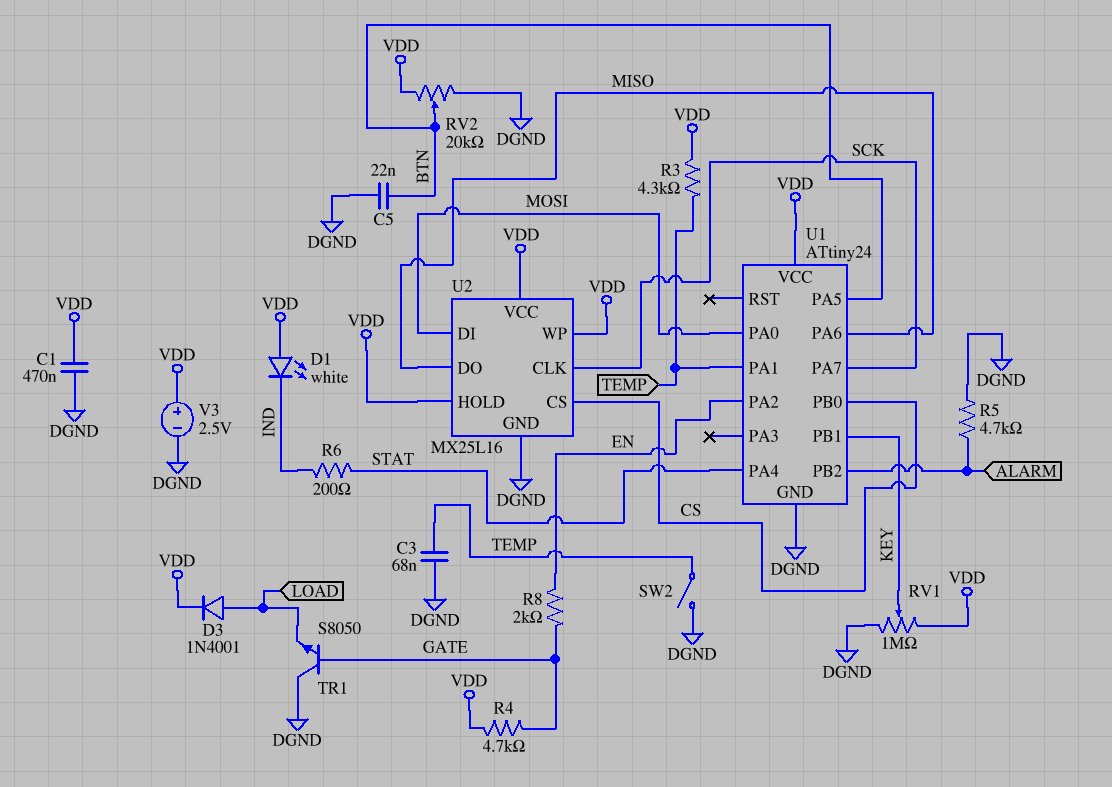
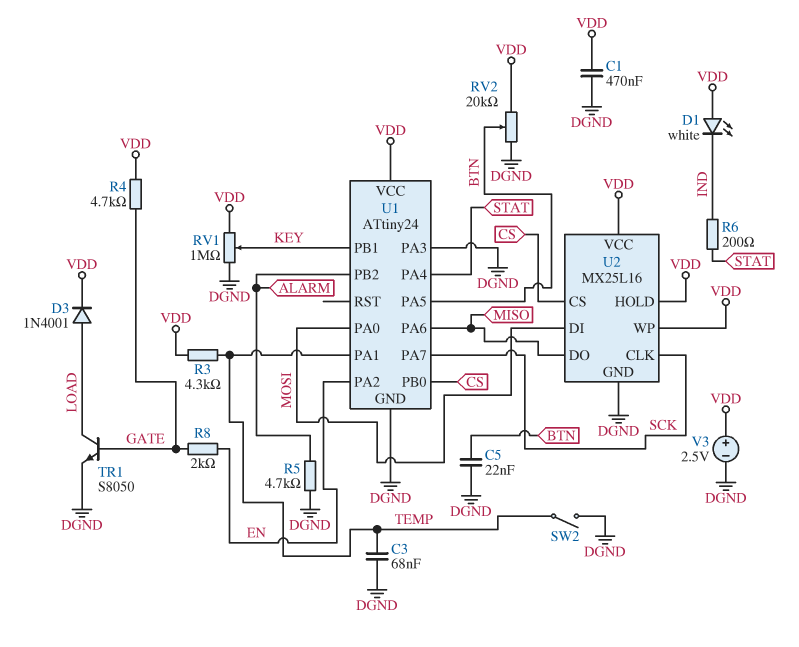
TR1: NPN S8050 (B GATE, C DGND, E LOAD) -> NPN S8050 (B GATE, C LOAD, E DGND)
U1 pin PA3: none -> DGND

